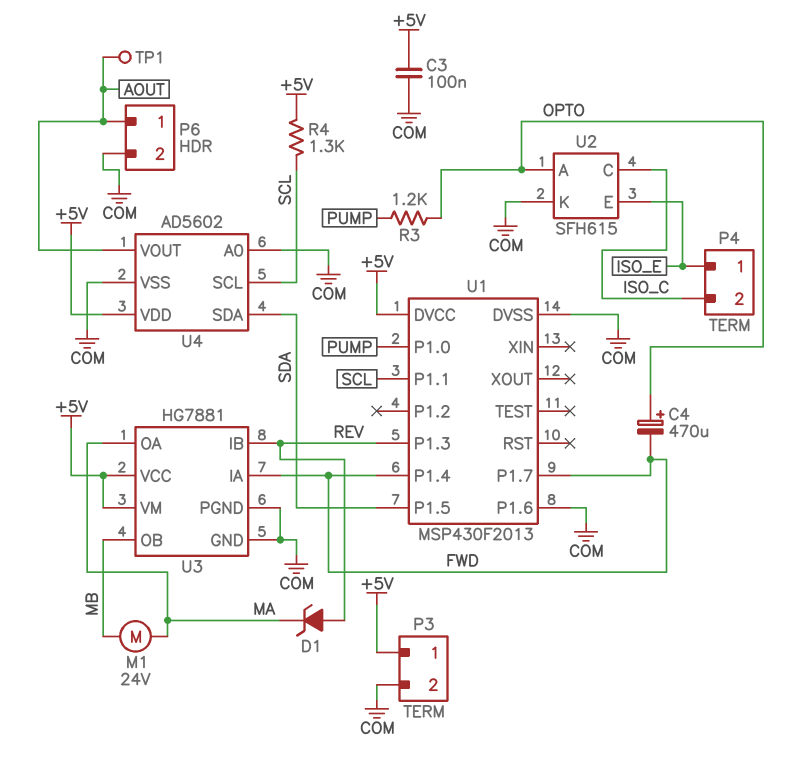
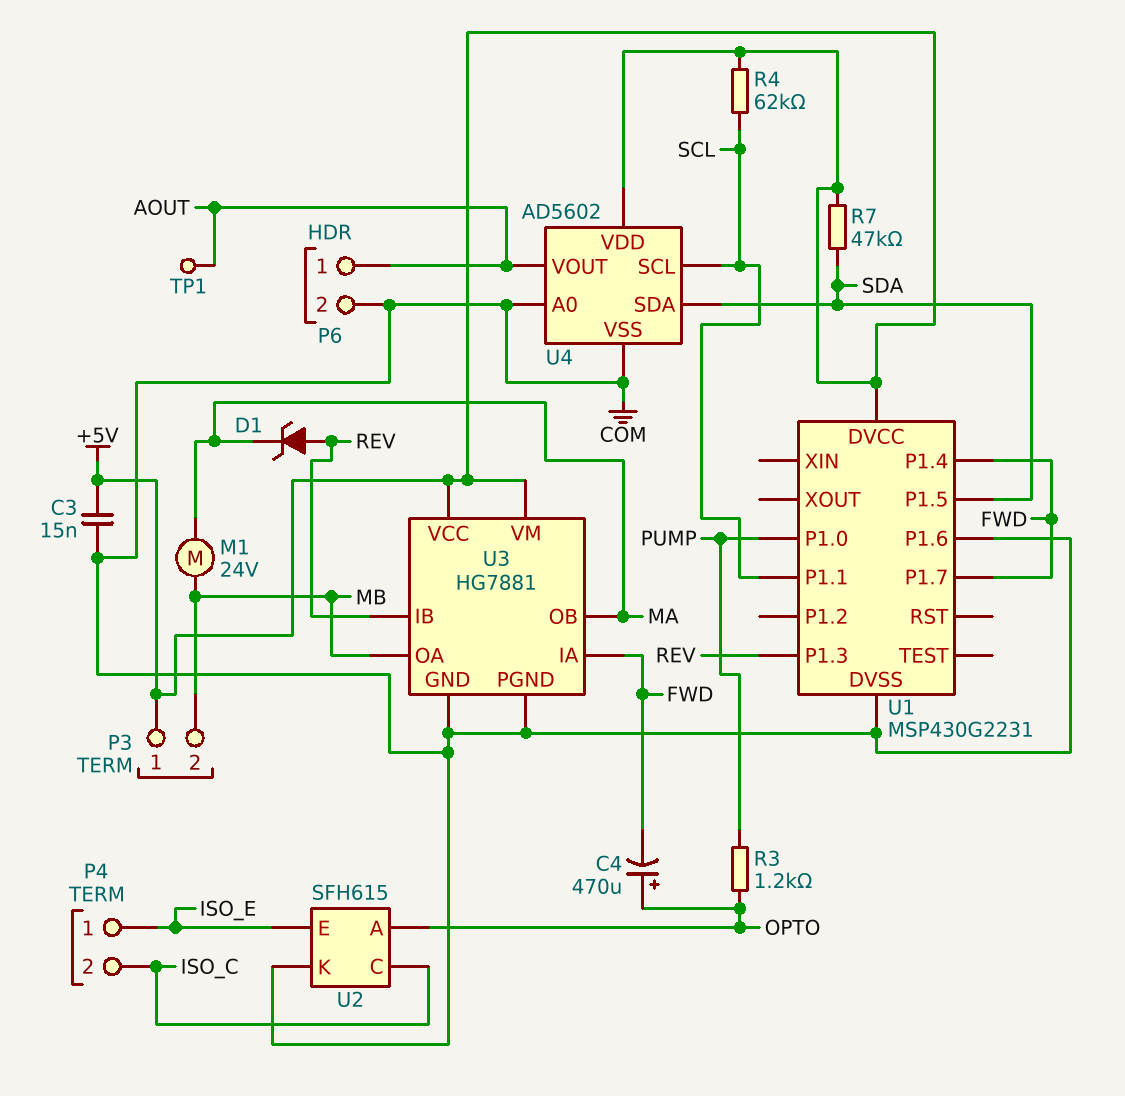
C3: 100nF (+5V, COM) -> 15nF (+5V, COM)
P3 pin 2: COM -> MB
R4: 1.3k (+5V, SCL) -> 62k (+5V, SCL)
R7: none -> 47k (+5V, SDA)
U1: MSP430F2013 -> MSP430G2231
U3 pin OA: MA -> MB
U3 pin OB: MB -> MA

